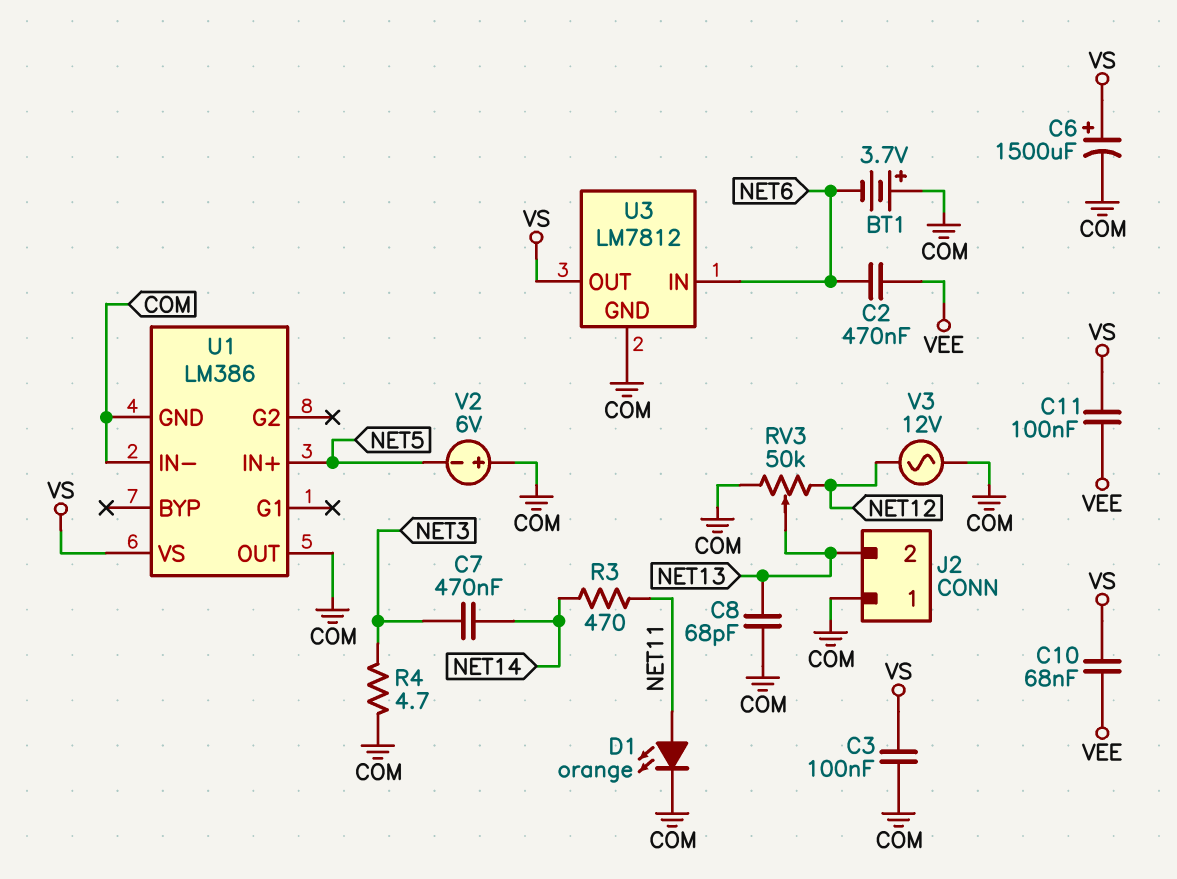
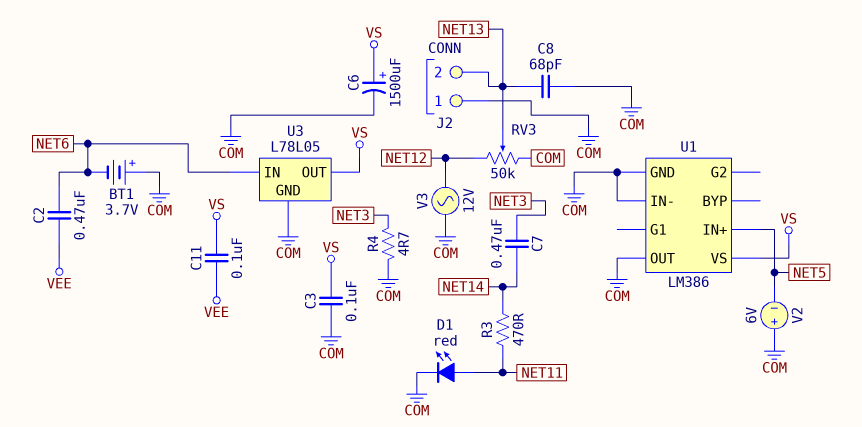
C10: 68nF (VEE, VS) -> none
D1: LED orange (A NET11, K COM) -> LED red (A NET11, K COM)
U3: LM7812 -> L78L05

